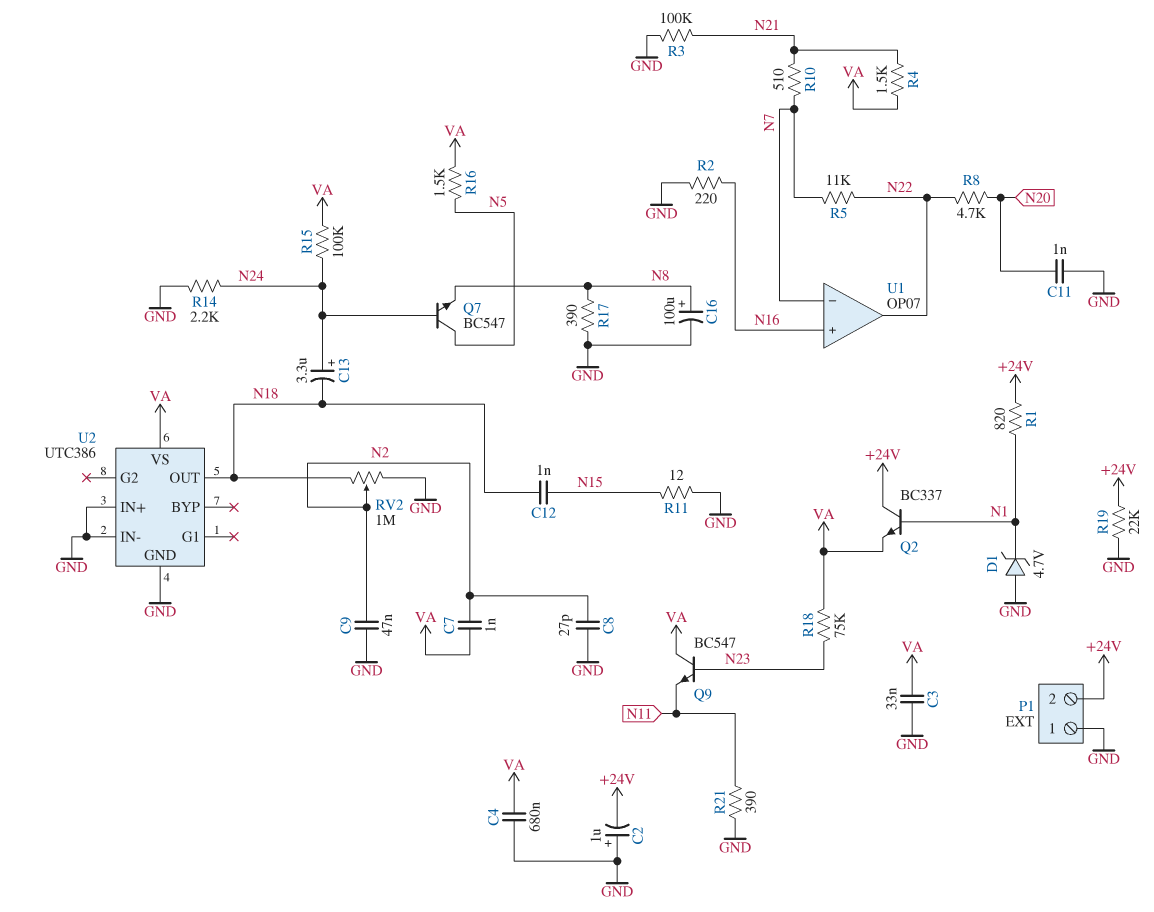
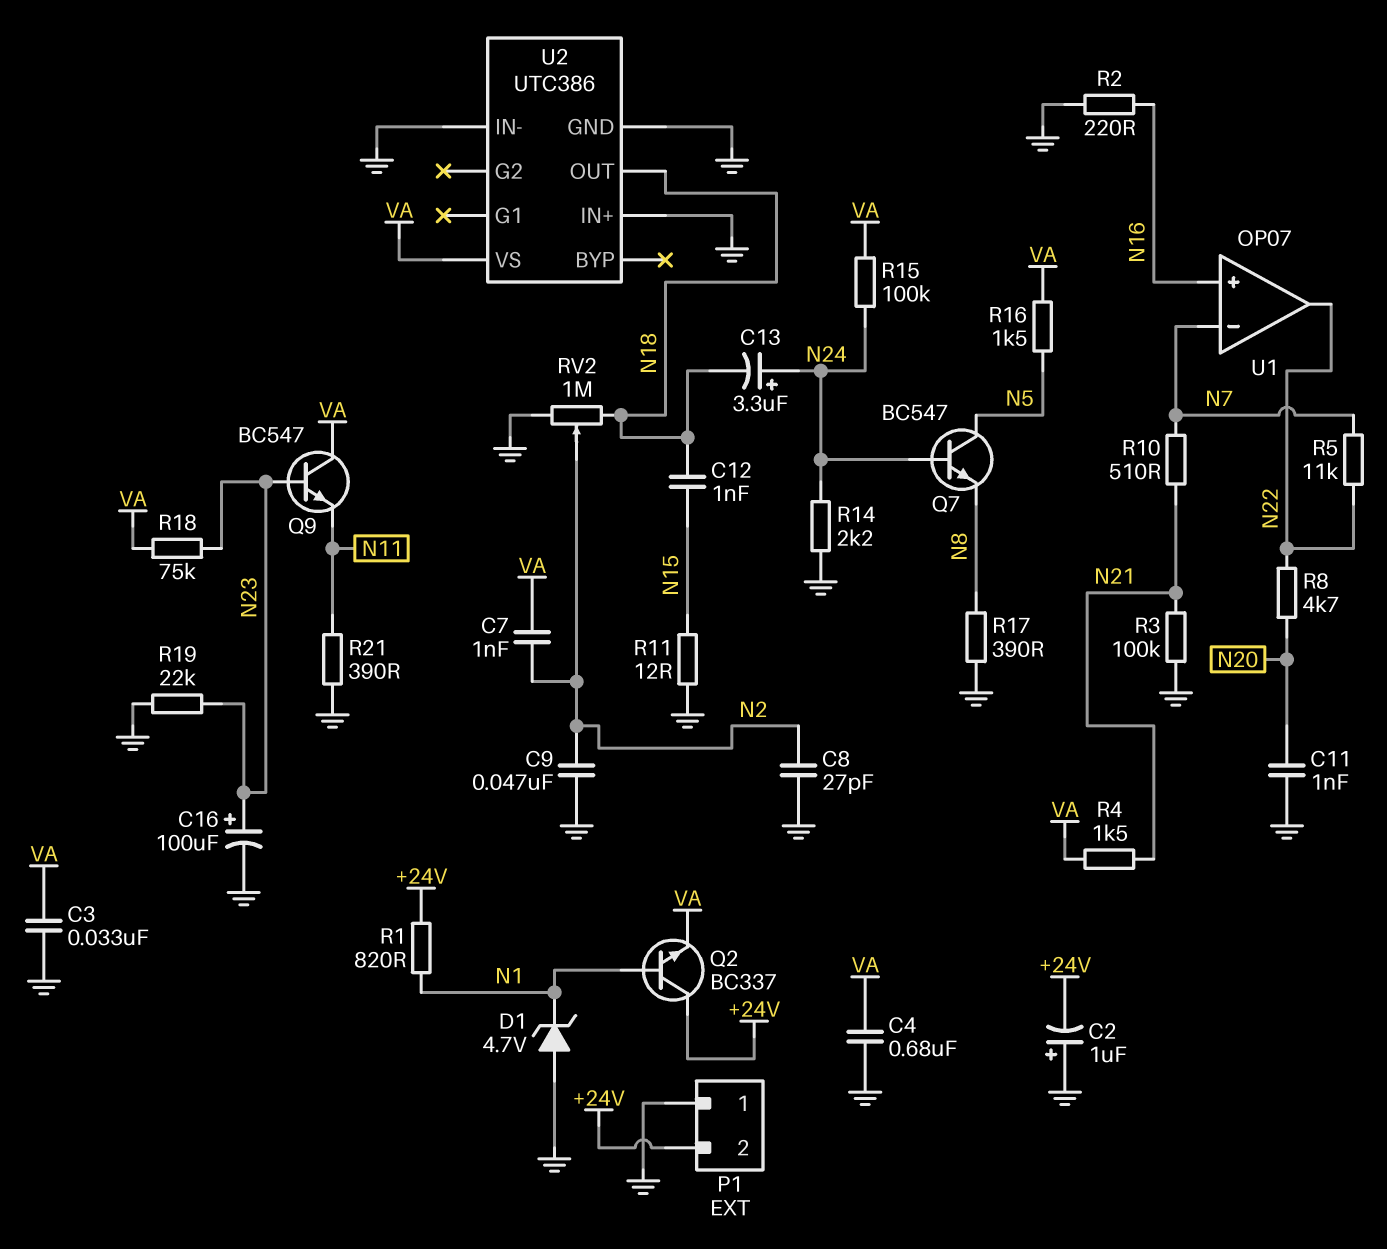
C16: 100uF (plus N8, minus GND) -> 100uF (plus N23, minus GND)
R19: 22k (+24V, GND) -> 22k (GND, N23)

